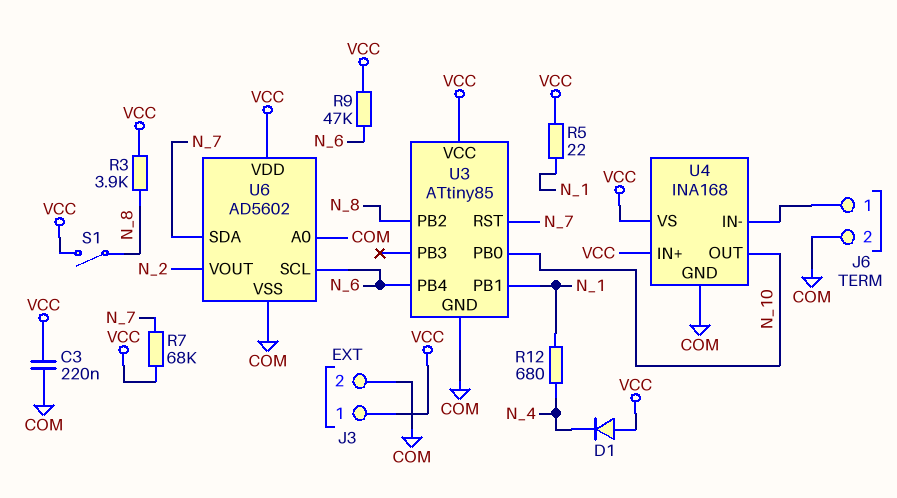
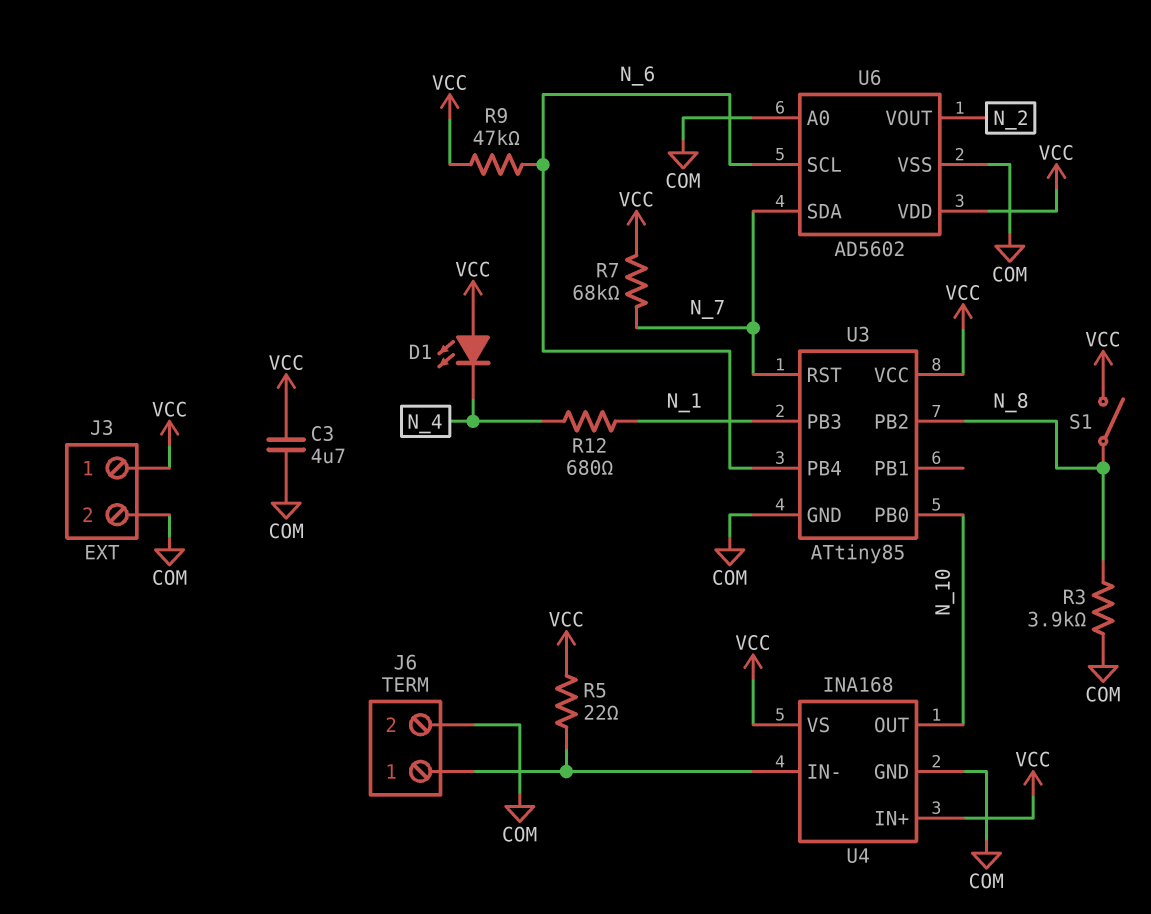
C3: 220nF (COM, VCC) -> 4.7uF (COM, VCC)
D1: diode (A VCC, K N_4) -> LED (A VCC, K N_4)
R3: 3.9k (N_8, VCC) -> 3.9k (COM, N_8)
R5: 22 (N_1, VCC) -> 22 (J6/1, VCC)
U3 pin PB1: N_1 -> none
U3 pin PB3: none -> N_1

